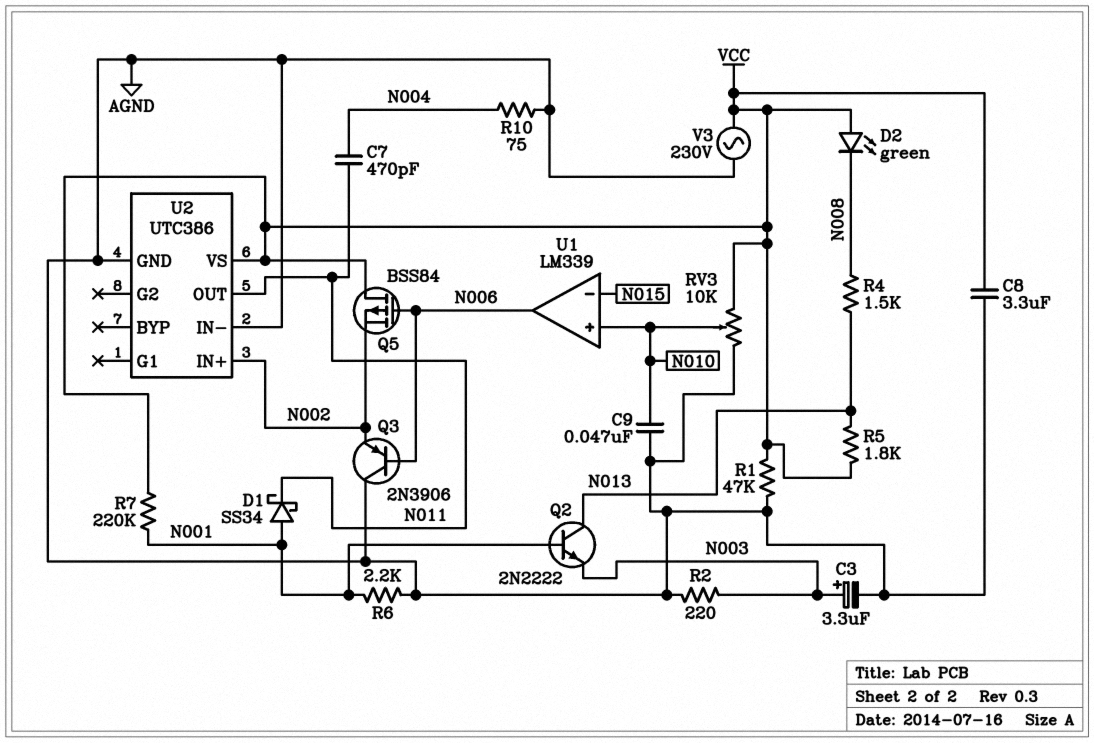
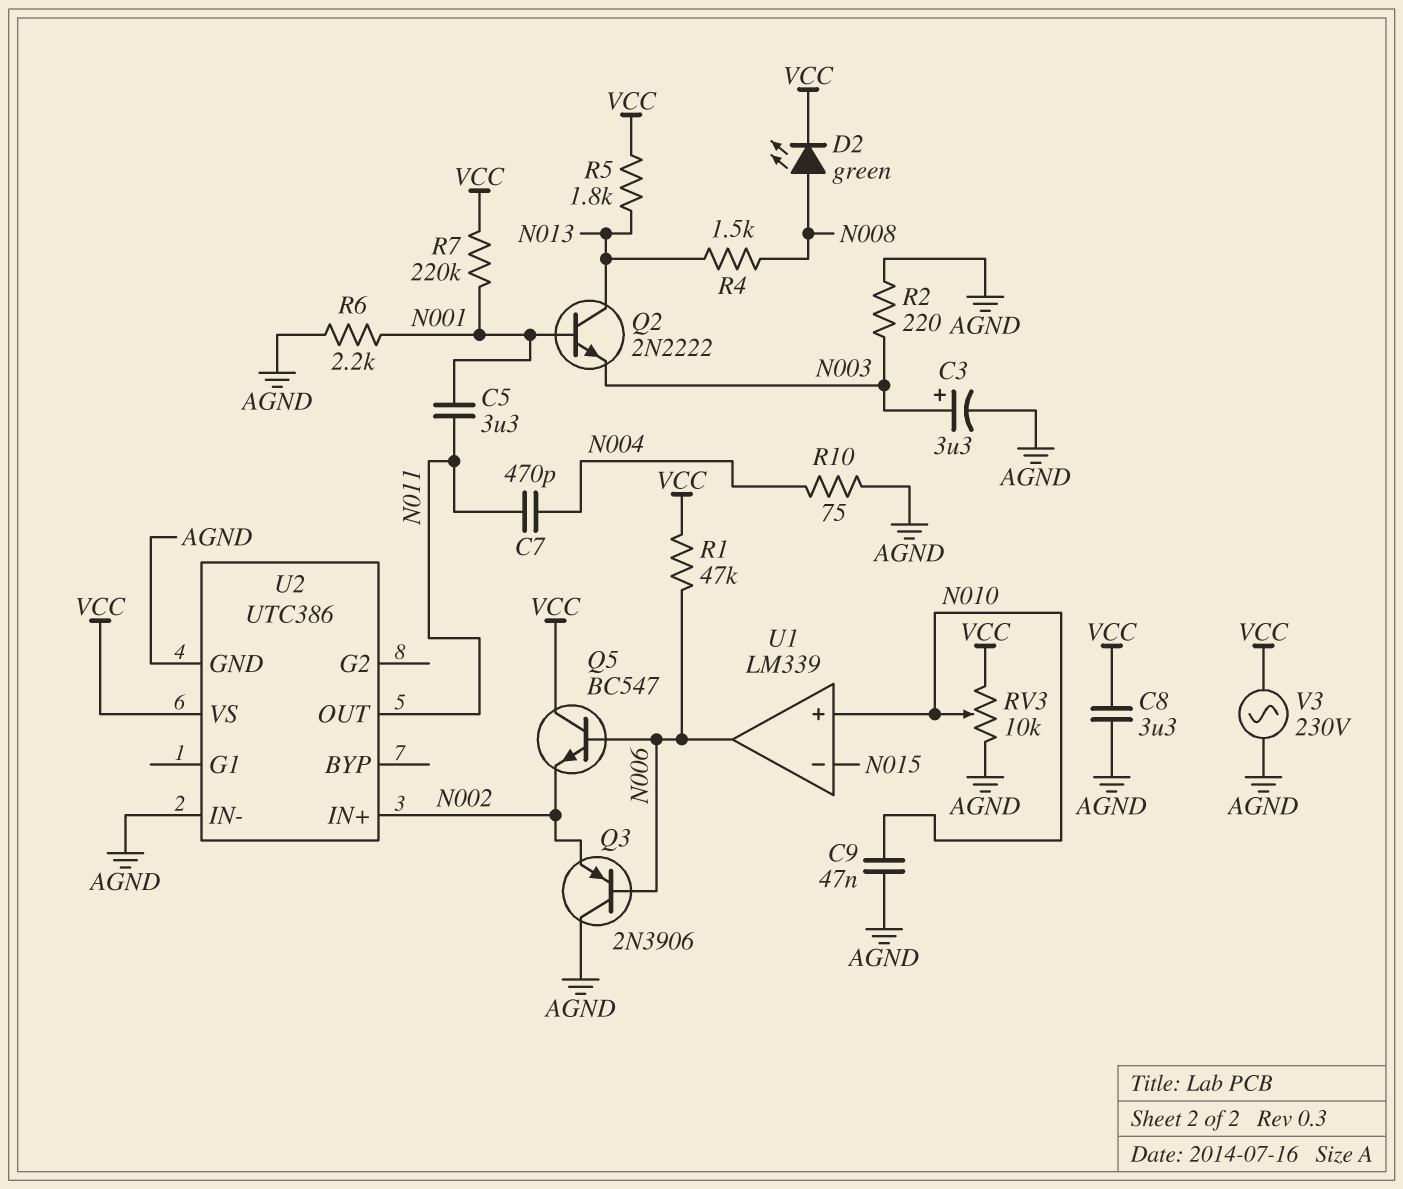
C5: none -> 3.3uF (N001, N011)
D1: schottky SS34 (A N001, K N011) -> none
D2: LED green (A VCC, K N008) -> LED green (A N008, K VCC)
Q5: PMOS BSS84 (G N006, D VCC, S N002) -> NPN BC547 (B N006, C VCC, E N002)
R1: 47k (AGND, VCC) -> 47k (N006, VCC)

